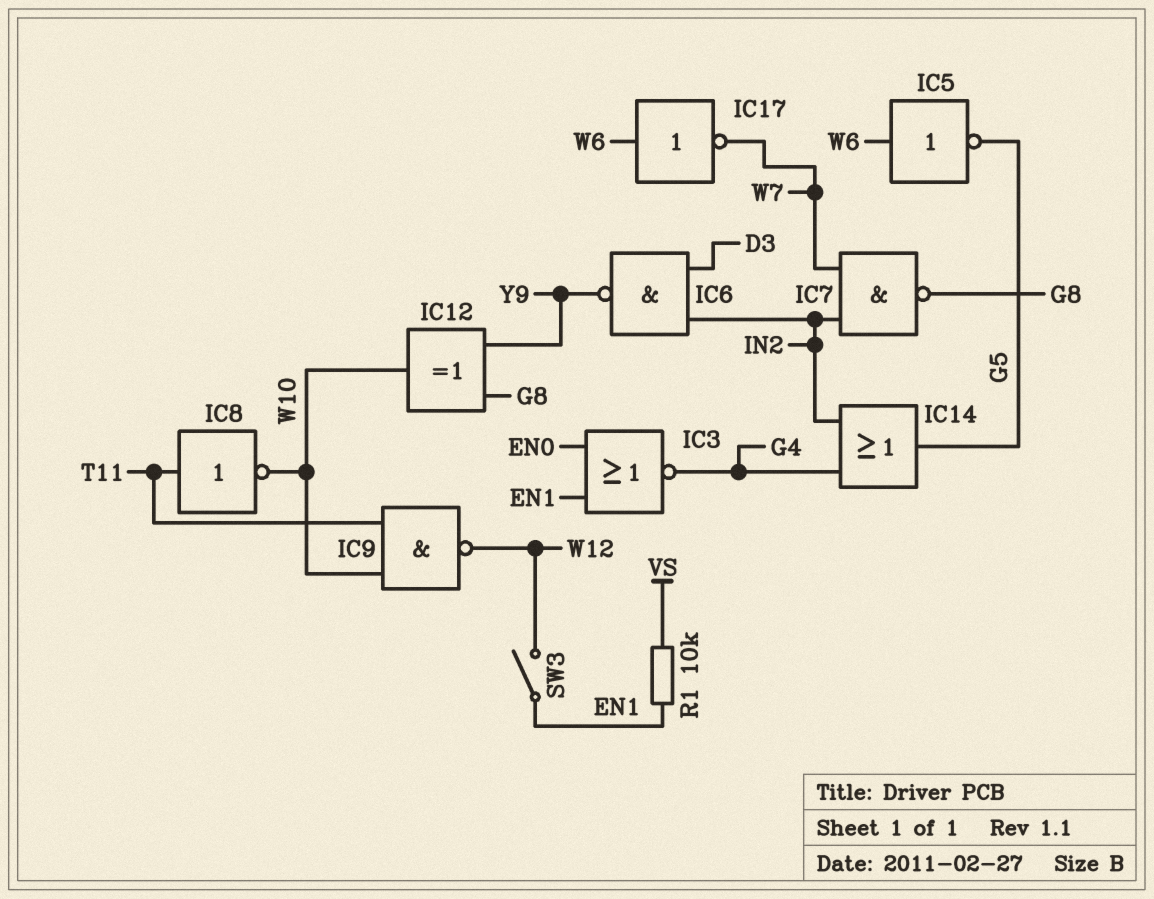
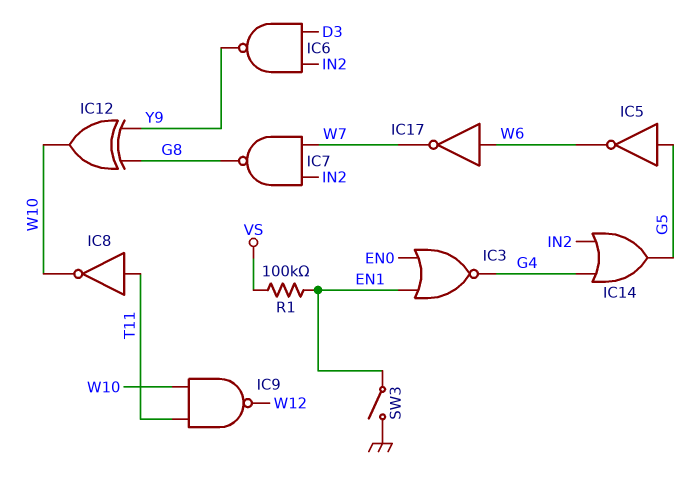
IC5: NOT (in W6, out G5) -> NOT (in G5, out W6)
R1: 10k (EN1, VS) -> 100k (EN1, VS)
SW3: switch (EN1, W12) -> switch (EN1, GND)

